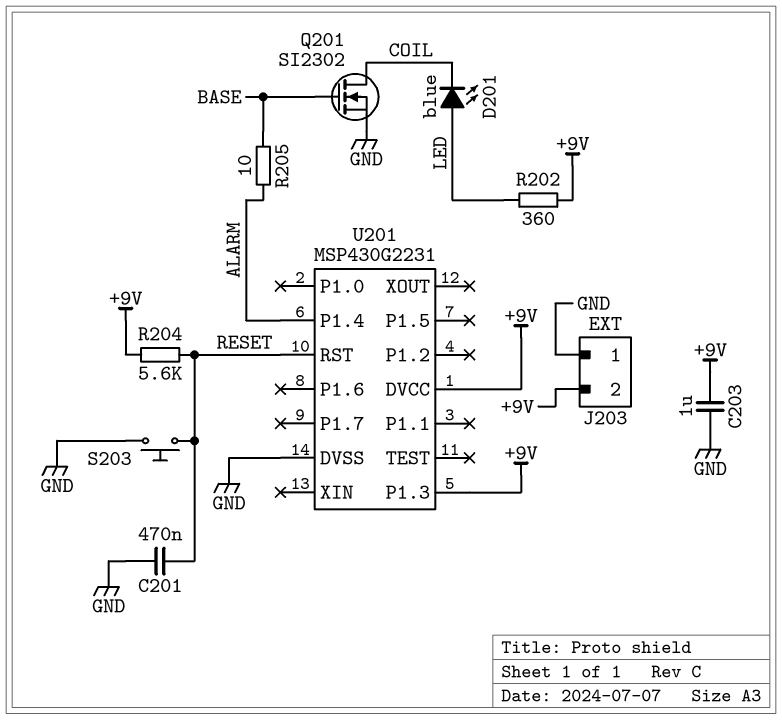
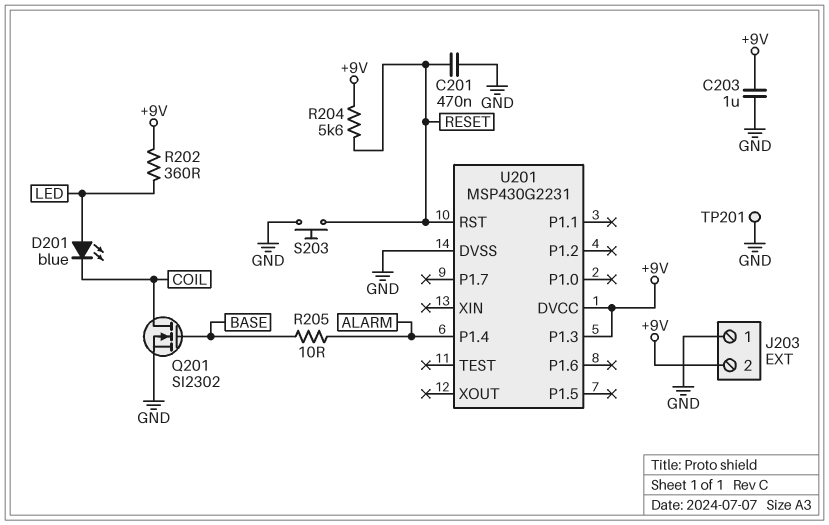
TP201: none -> test point (GND)

